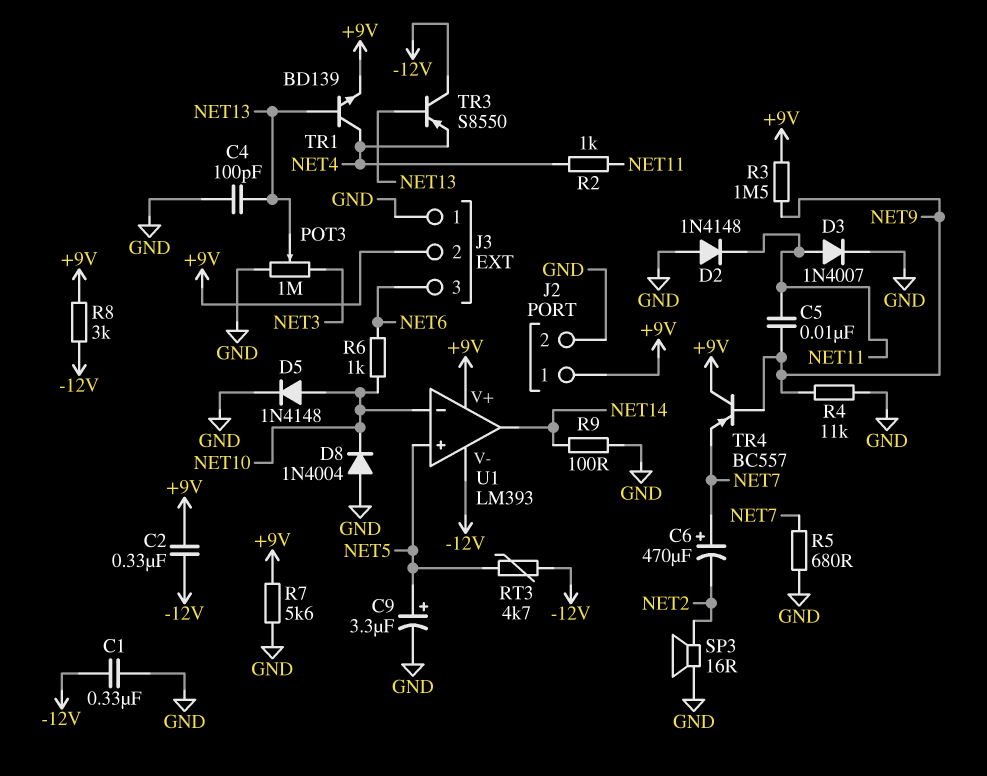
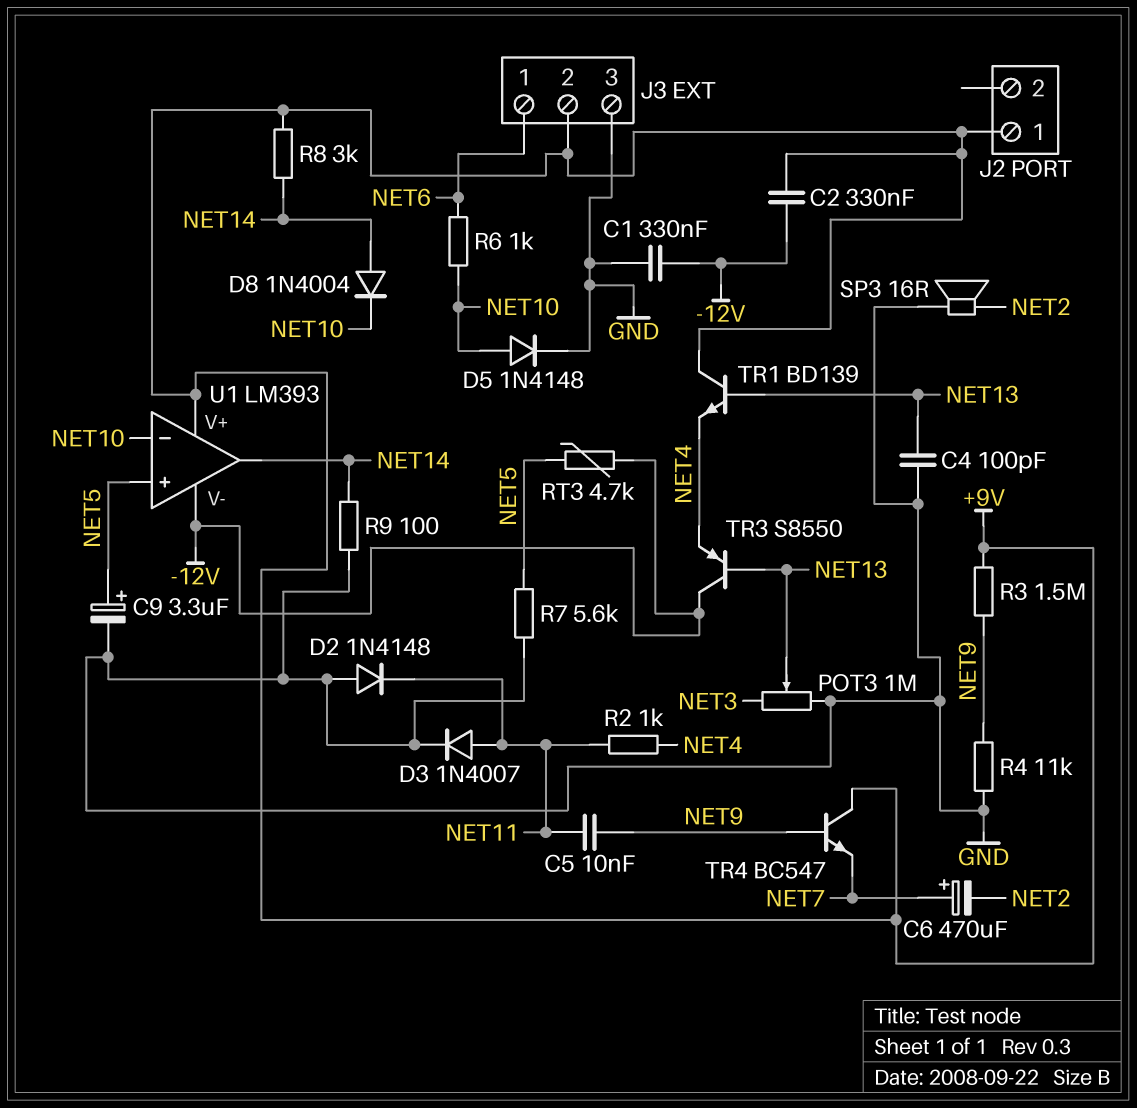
D8: diode 1N4004 (A GND, K NET10) -> diode 1N4004 (A NET14, K NET10)
J2 pin 2: GND -> none
J3 pin 1: GND -> NET6
J3 pin 3: NET6 -> GND
R5: 680 (GND, NET7) -> none
R7: 5.6k (+9V, GND) -> 5.6k (GND, NET5)
R8: 3k (+9V, -12V) -> 3k (+9V, NET14)
TR1: NPN BD139 (B NET13, C NET4, E +9V) -> NPN BD139 (B NET13, C +9V, E NET4)
TR4: PNP BC557 (B NET9, C +9V, E NET7) -> NPN BC547 (B NET9, C +9V, E NET7)

